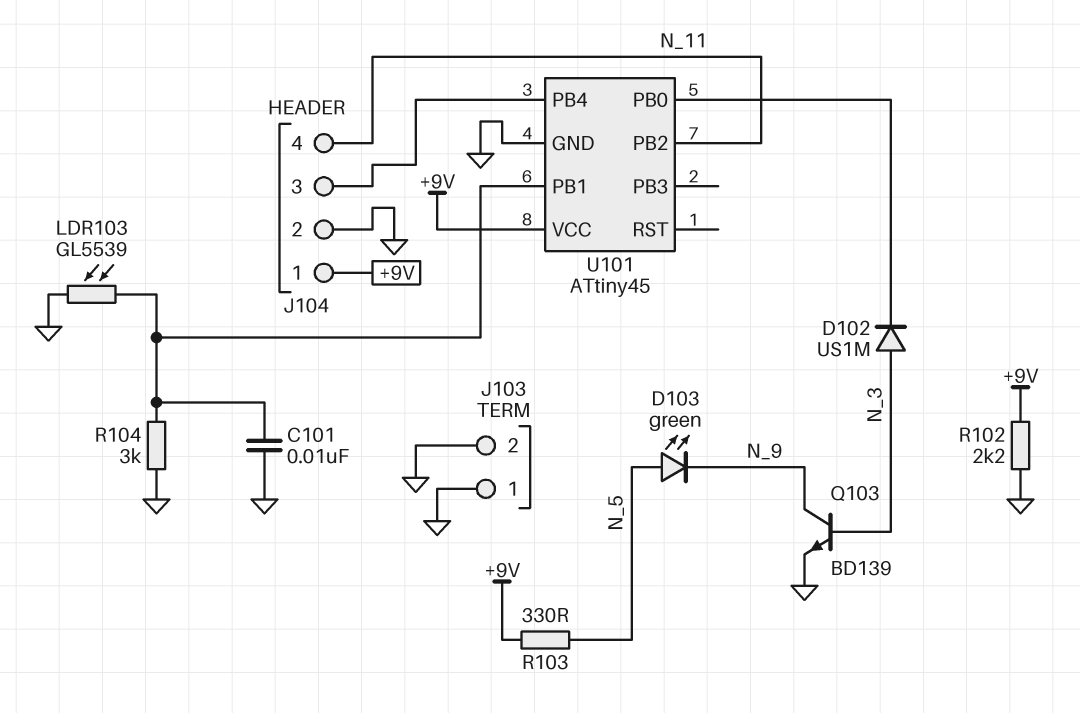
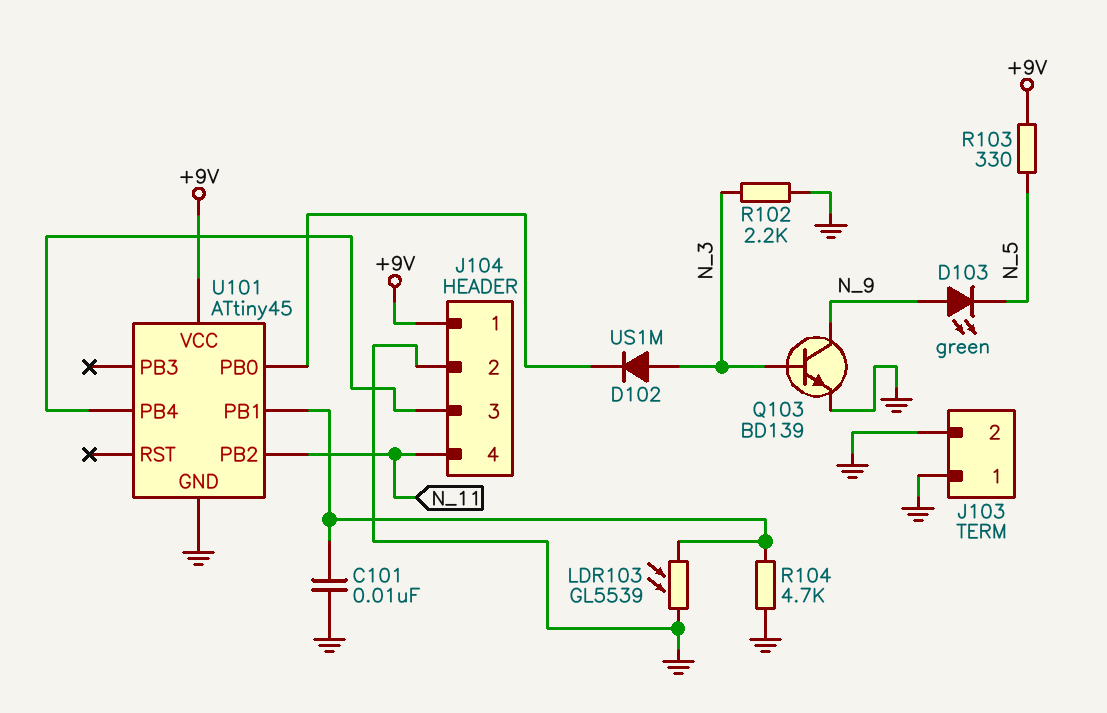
D103: LED green (A N_5, K N_9) -> LED green (A N_9, K N_5)
R102: 2.2k (+9V, GND) -> 2.2k (GND, N_3)
R104: 3k (GND, U101/PB1) -> 4.7k (GND, U101/PB1)

